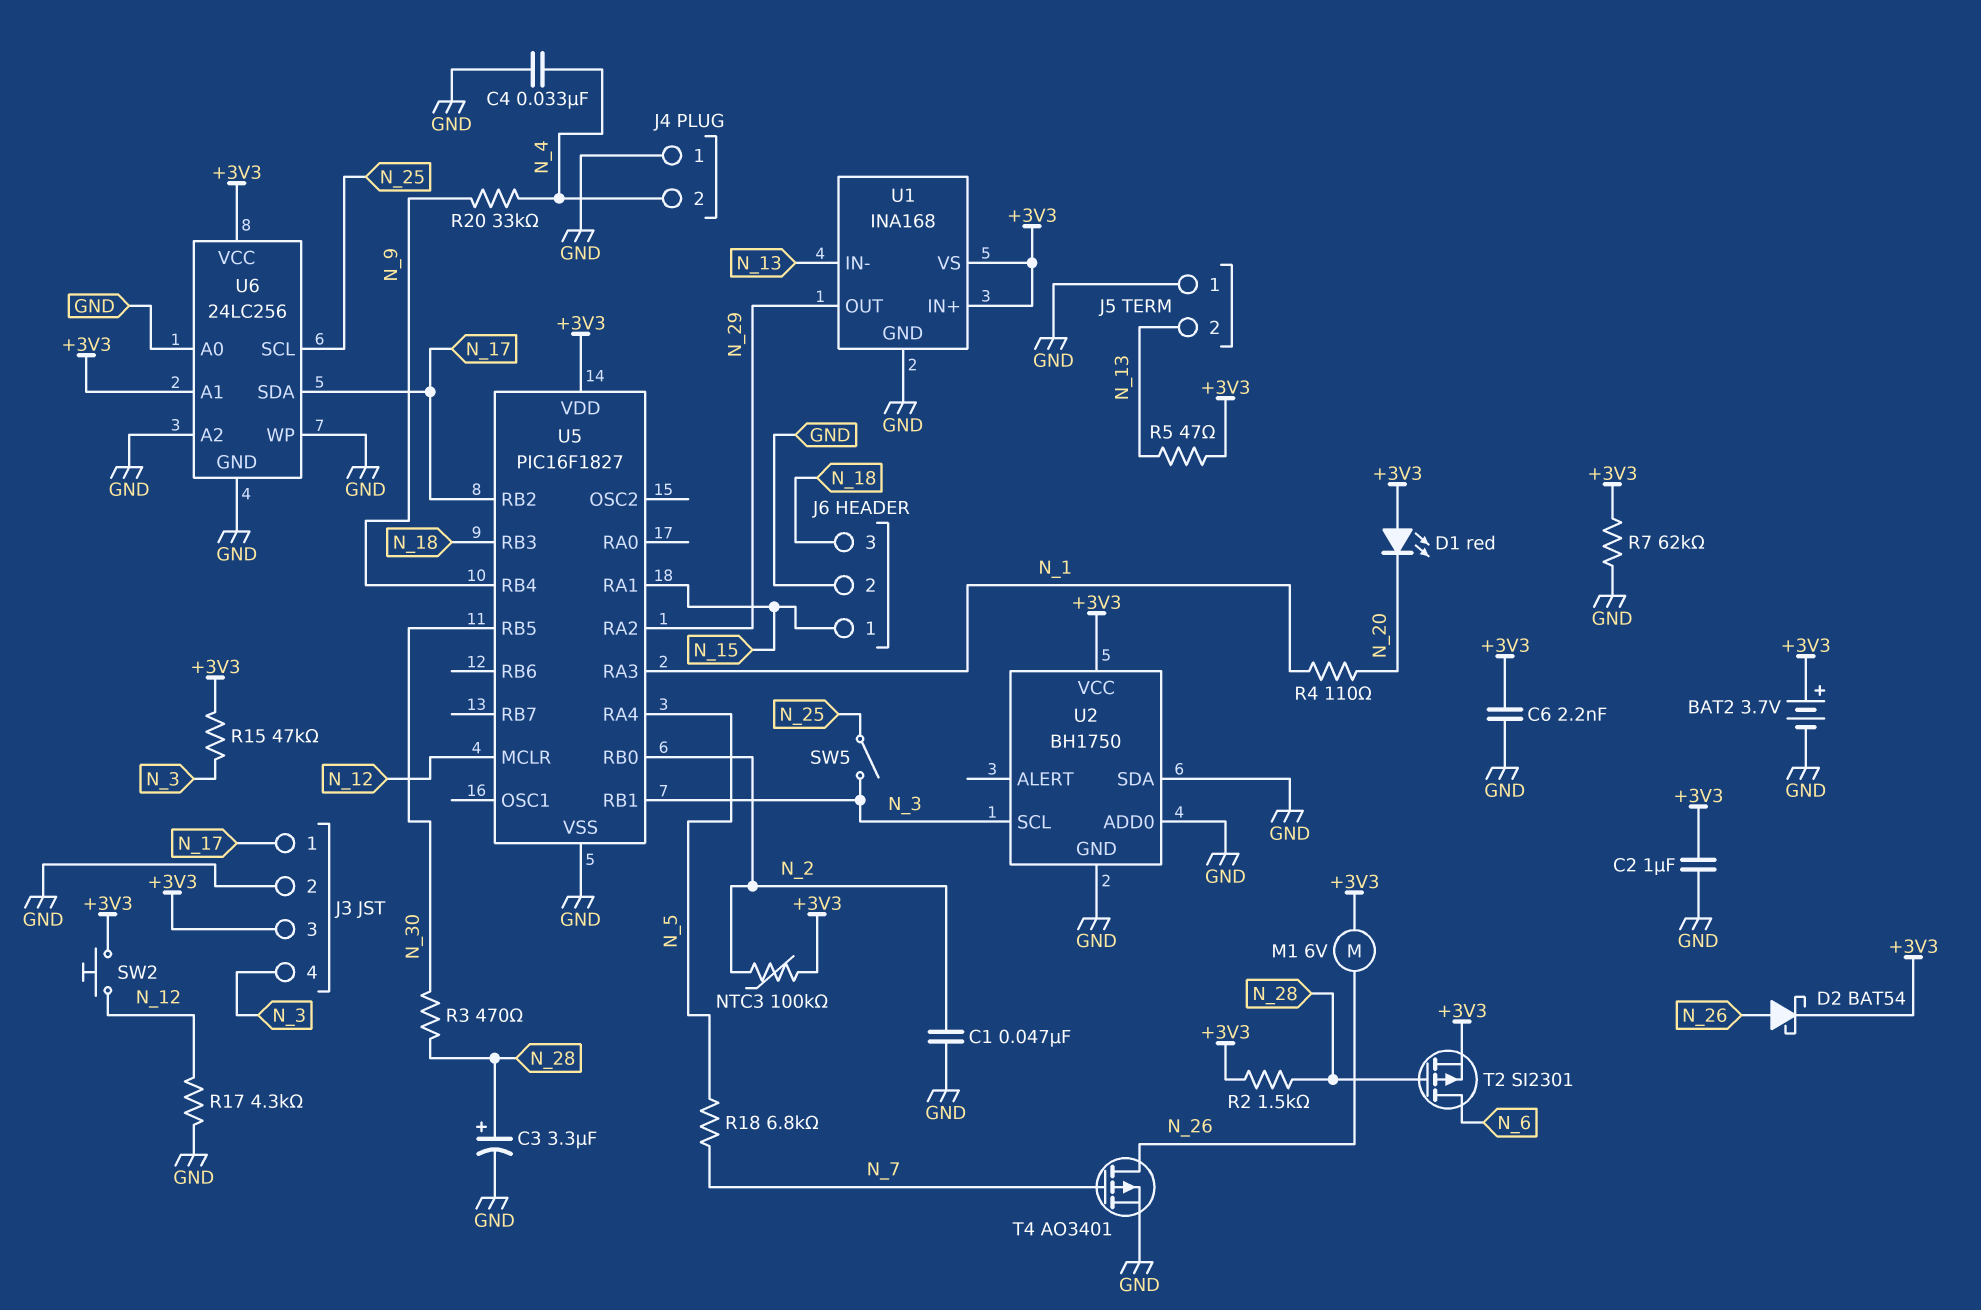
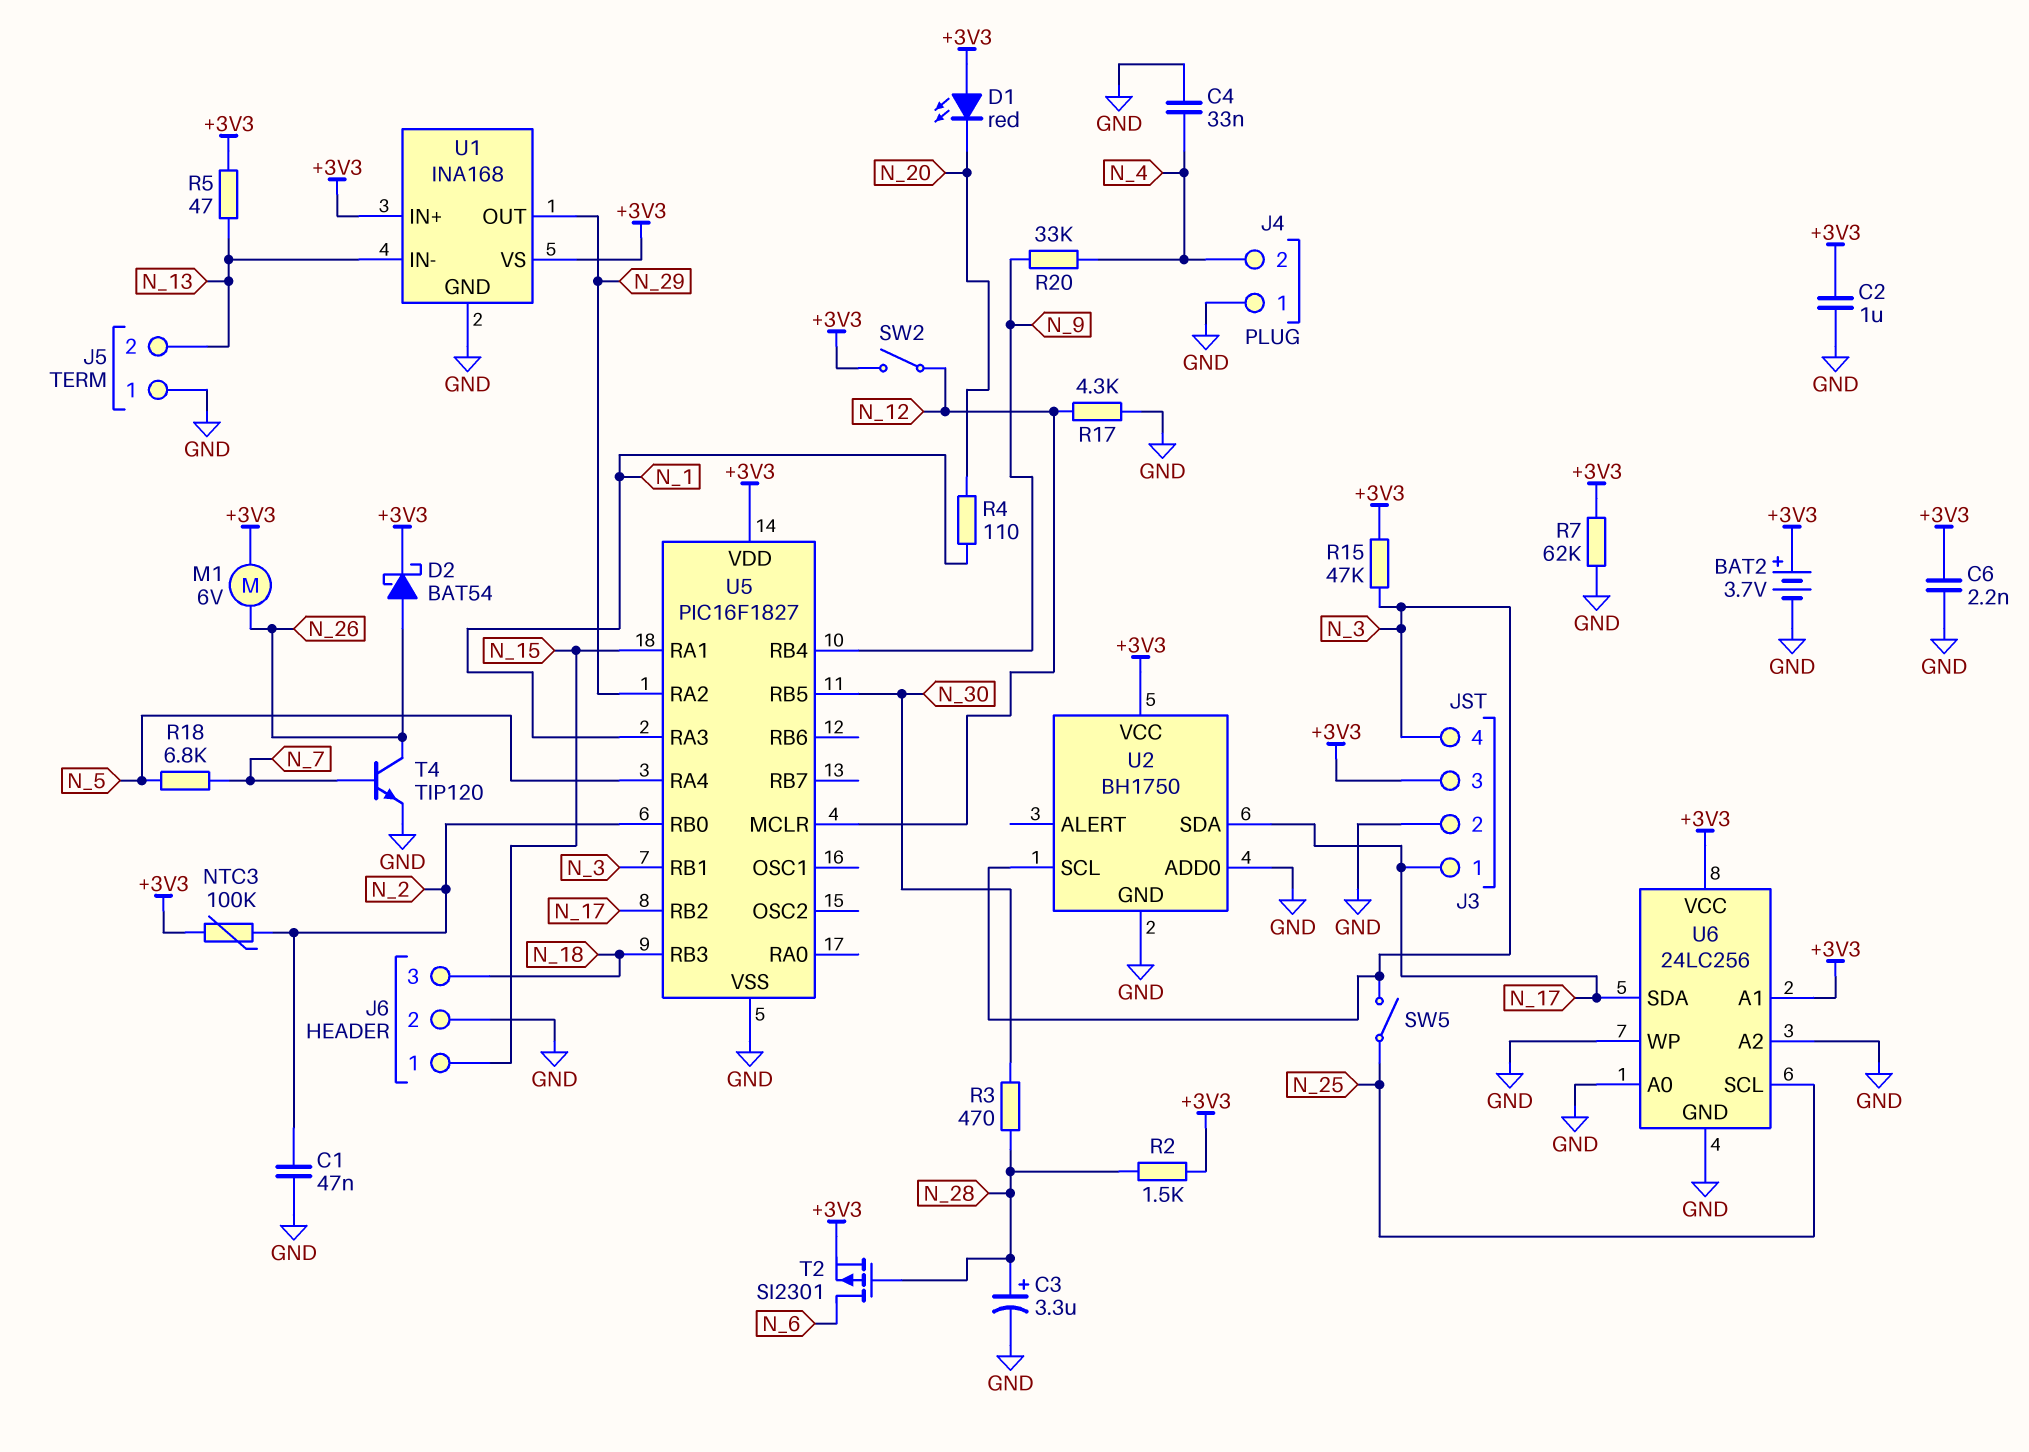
SW2: button (+3V3, N_12) -> switch (+3V3, N_12)
T4: PMOS AO3401 (G N_7, D N_26, S GND) -> NPN TIP120 (B N_7, C N_26, E GND)
U2 pin SDA: GND -> N_17

